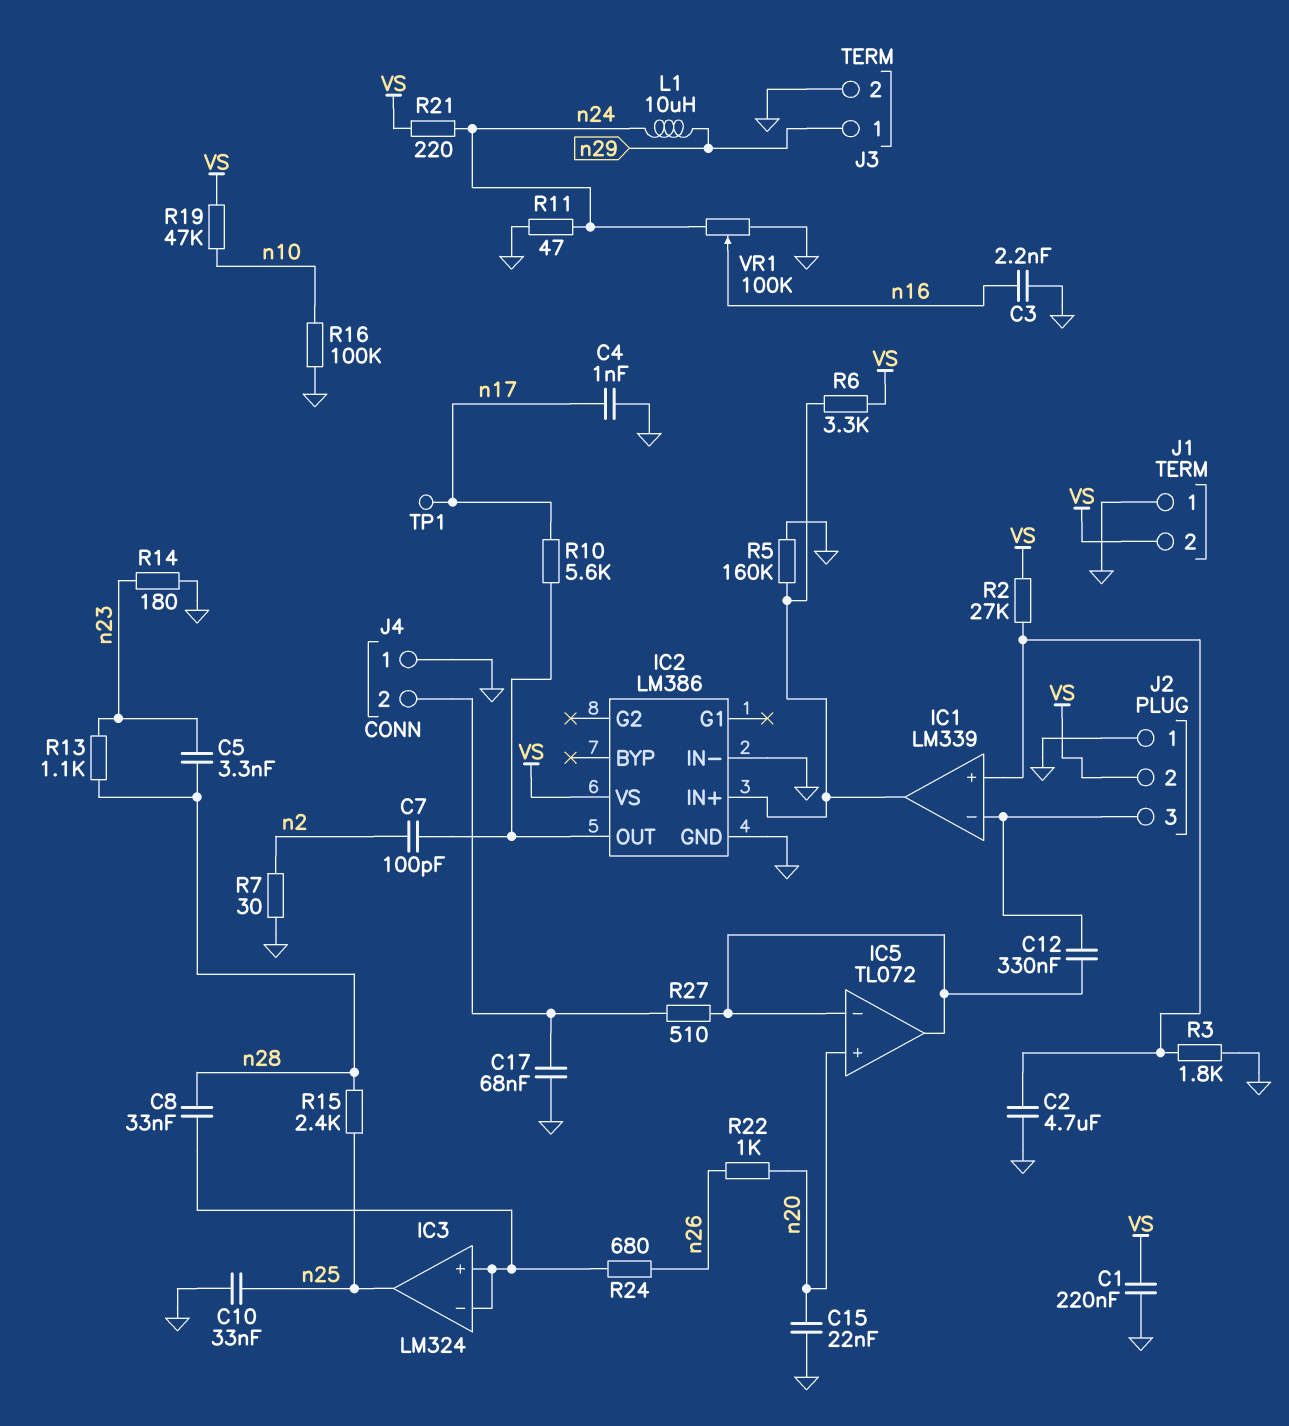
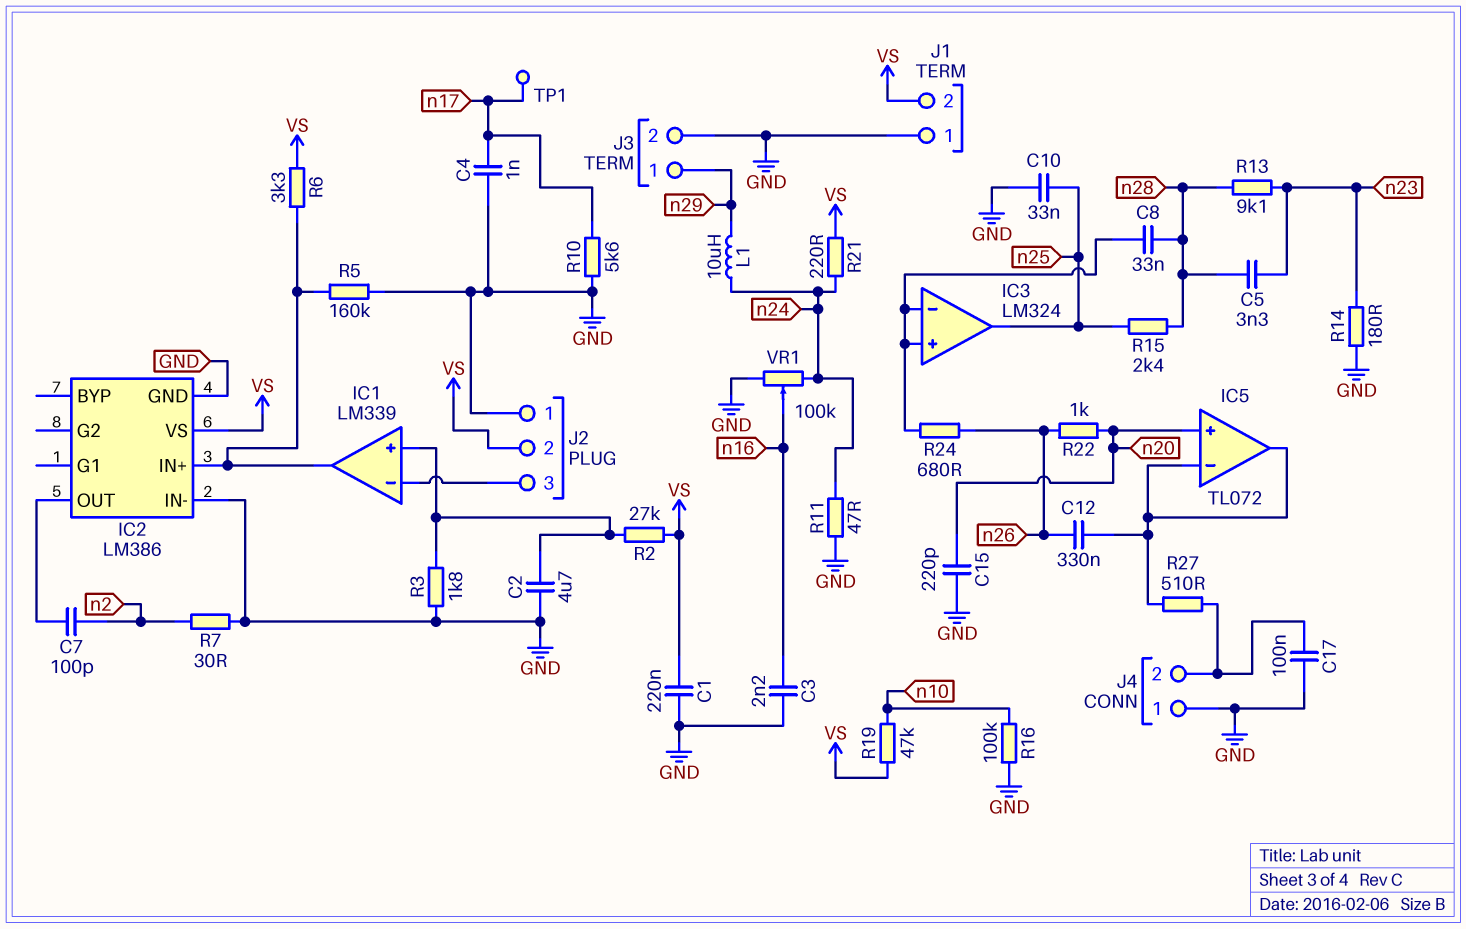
C12: 330nF (IC1/in-, IC5/in-) -> 330nF (IC5/in-, n26)
C15: 22nF (GND, n20) -> 220pF (GND, n20)
C17: 68nF (GND, J4/2) -> 100nF (GND, J4/2)
R10: 5.6k (IC2/OUT, n17) -> 5.6k (GND, n17)
R13: 1.1k (n23, n28) -> 9.1k (n23, n28)

